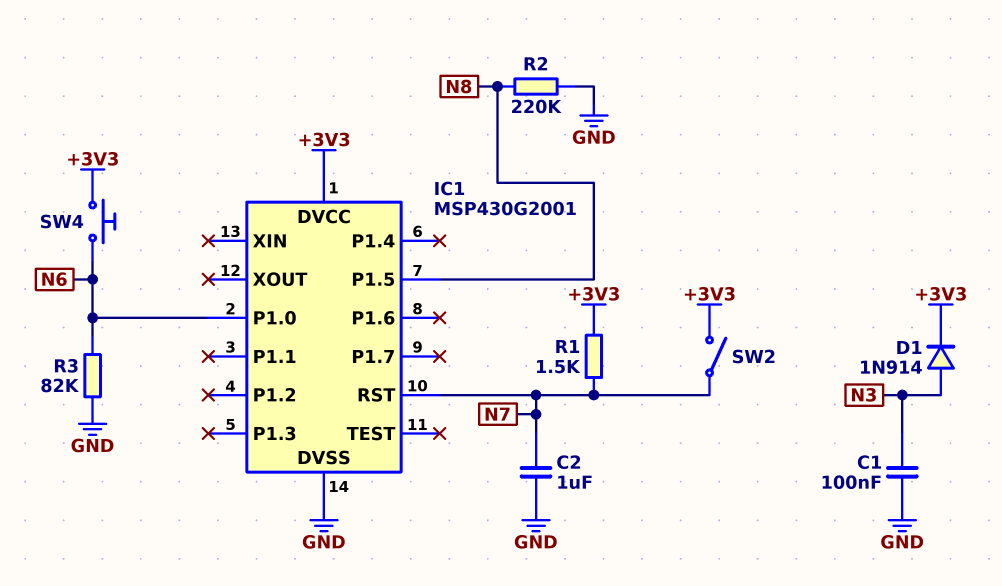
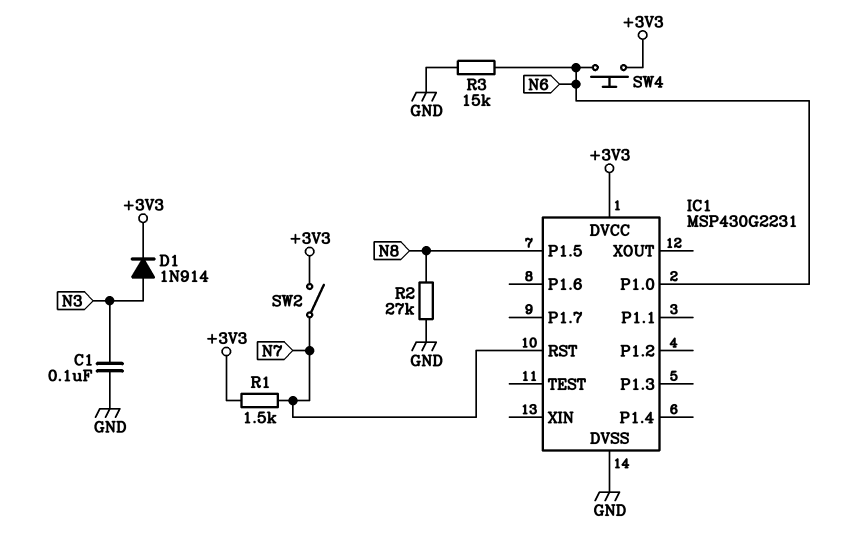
C2: 1uF (GND, N7) -> none
IC1: MSP430G2001 -> MSP430G2231
R2: 220k (GND, N8) -> 27k (GND, N8)
R3: 82k (GND, N6) -> 15k (GND, N6)

